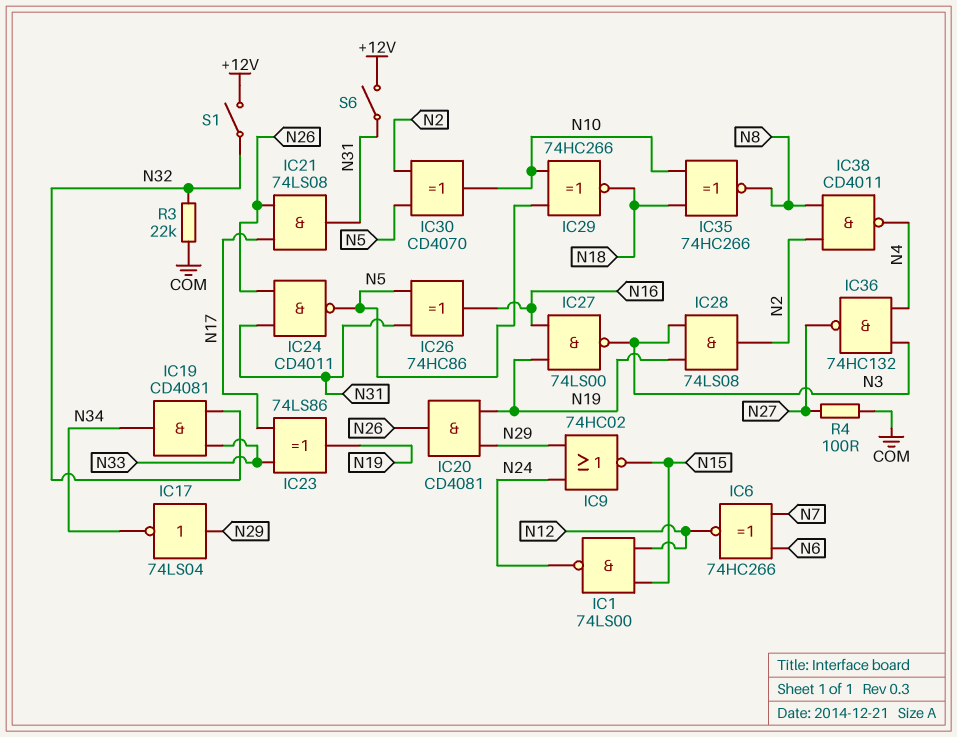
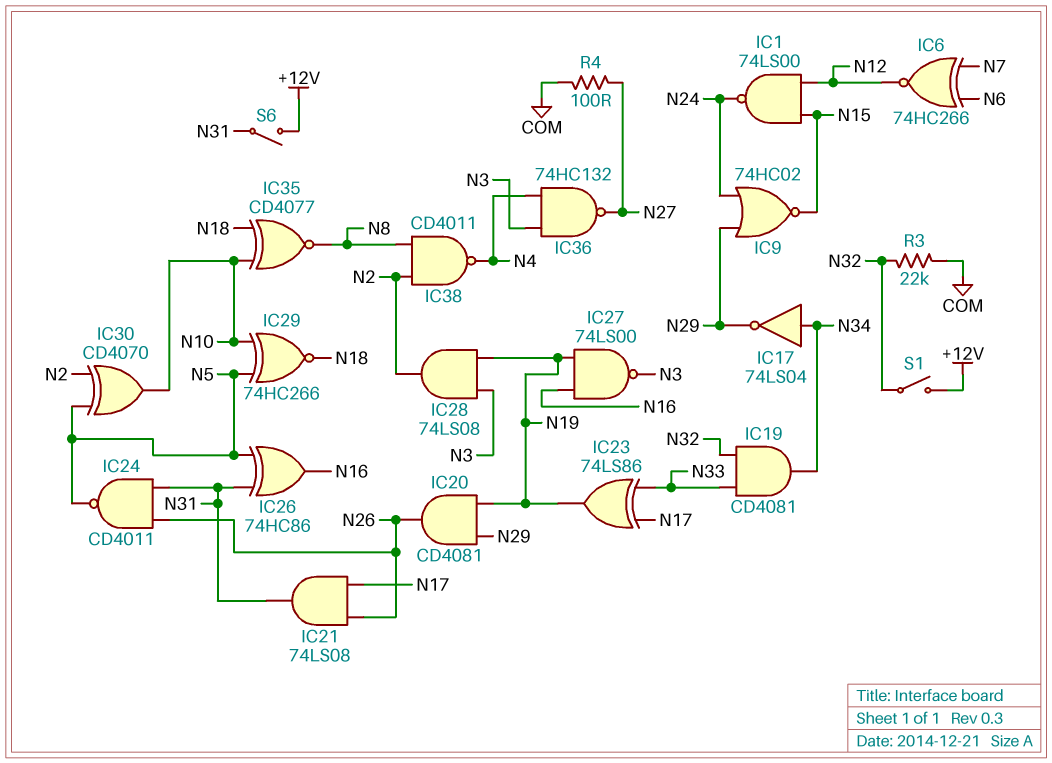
IC17: NOT 74LS04 (in N29, out N34) -> NOT 74LS04 (in N34, out N29)
IC35: XNOR 74HC266 (in N10, in N18, out N8) -> XNOR CD4077 (in N10, in N18, out N8)

